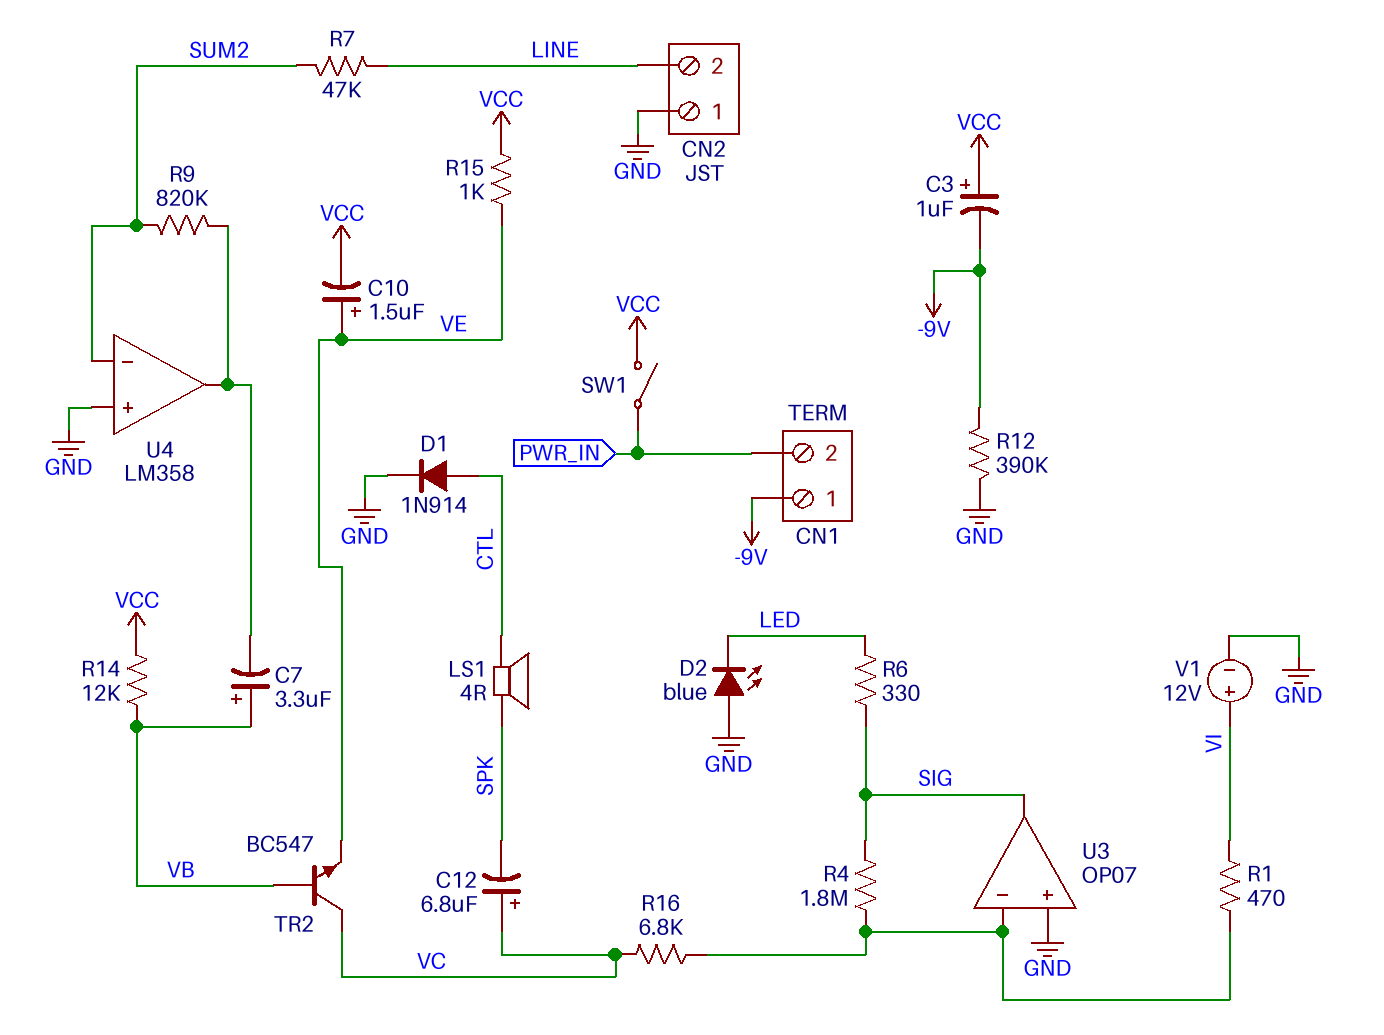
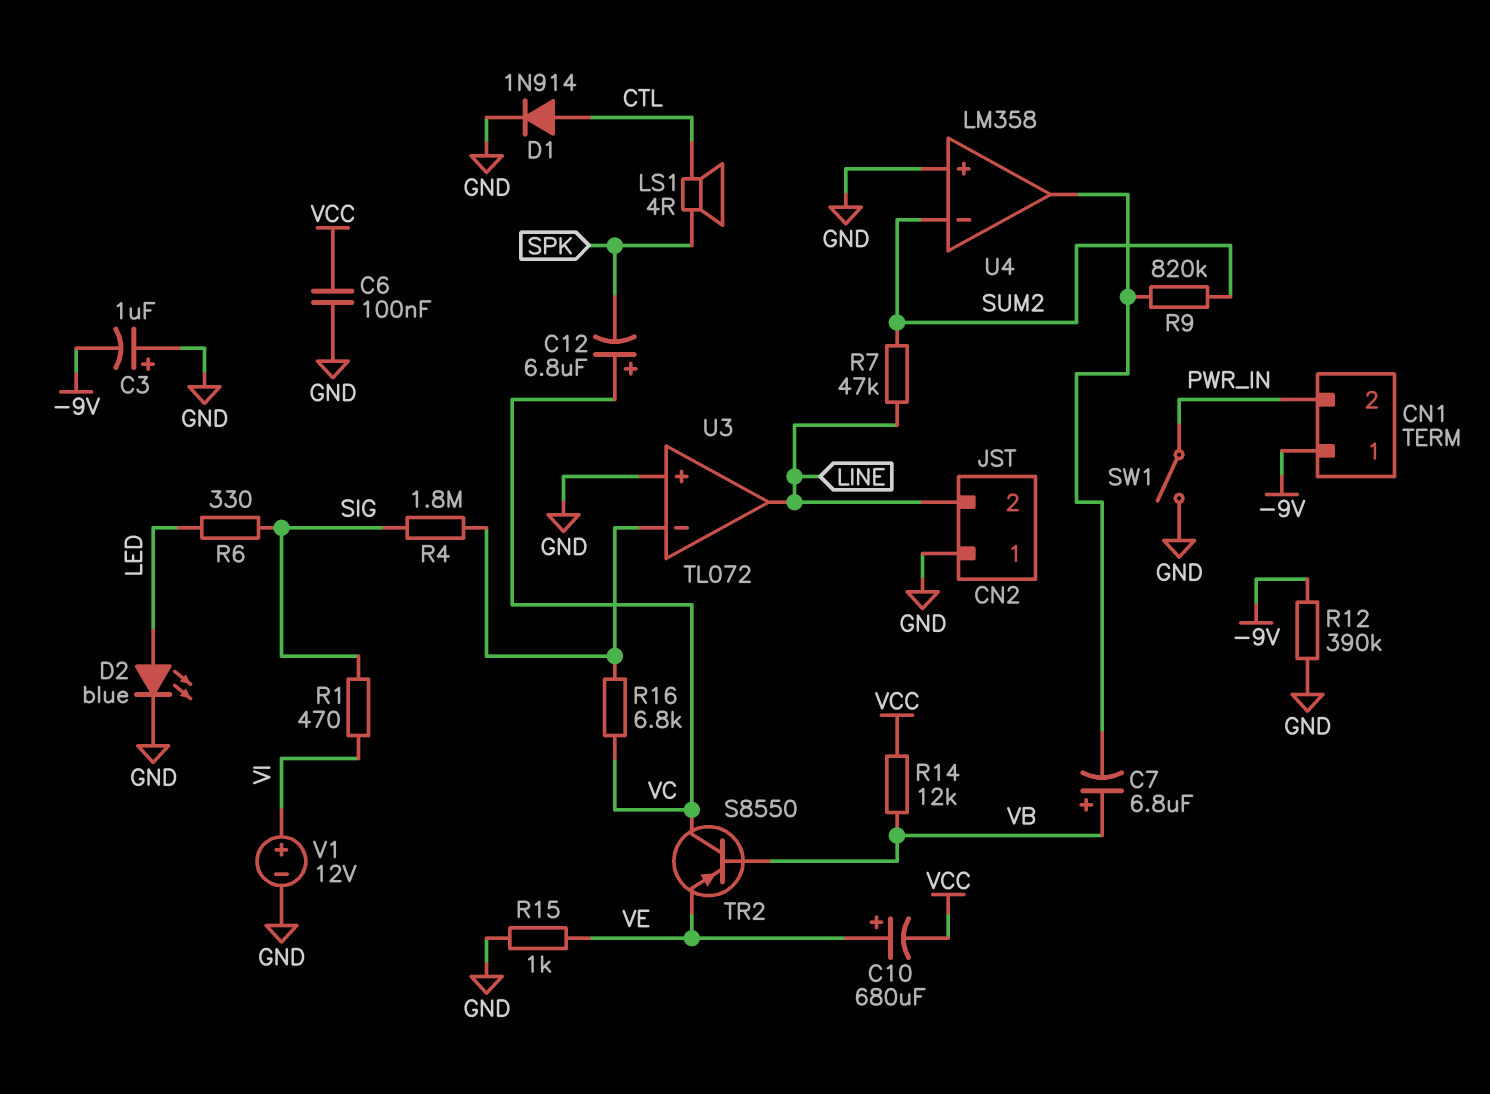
C3: 1uF (plus VCC, minus -9V) -> 1uF (plus GND, minus -9V)
C6: none -> 100nF (GND, VCC)
C7: 3.3uF (plus VB, minus U4/out) -> 6.8uF (plus VB, minus U4/out)
C10: 1.5uF (plus VE, minus VCC) -> 680uF (plus VE, minus VCC)
D2: LED blue (A GND, K LED) -> LED blue (A LED, K GND)
R1: 470 (U3/in-, VI) -> 470 (SIG, VI)
R15: 1k (VCC, VE) -> 1k (GND, VE)
SW1: switch (PWR_IN, VCC) -> switch (GND, PWR_IN)
TR2: NPN BC547 (B VB, C VC, E VE) -> PNP S8550 (B VB, C VC, E VE)
U3: OP07 -> TL072
U3 pin out: SIG -> LINE

